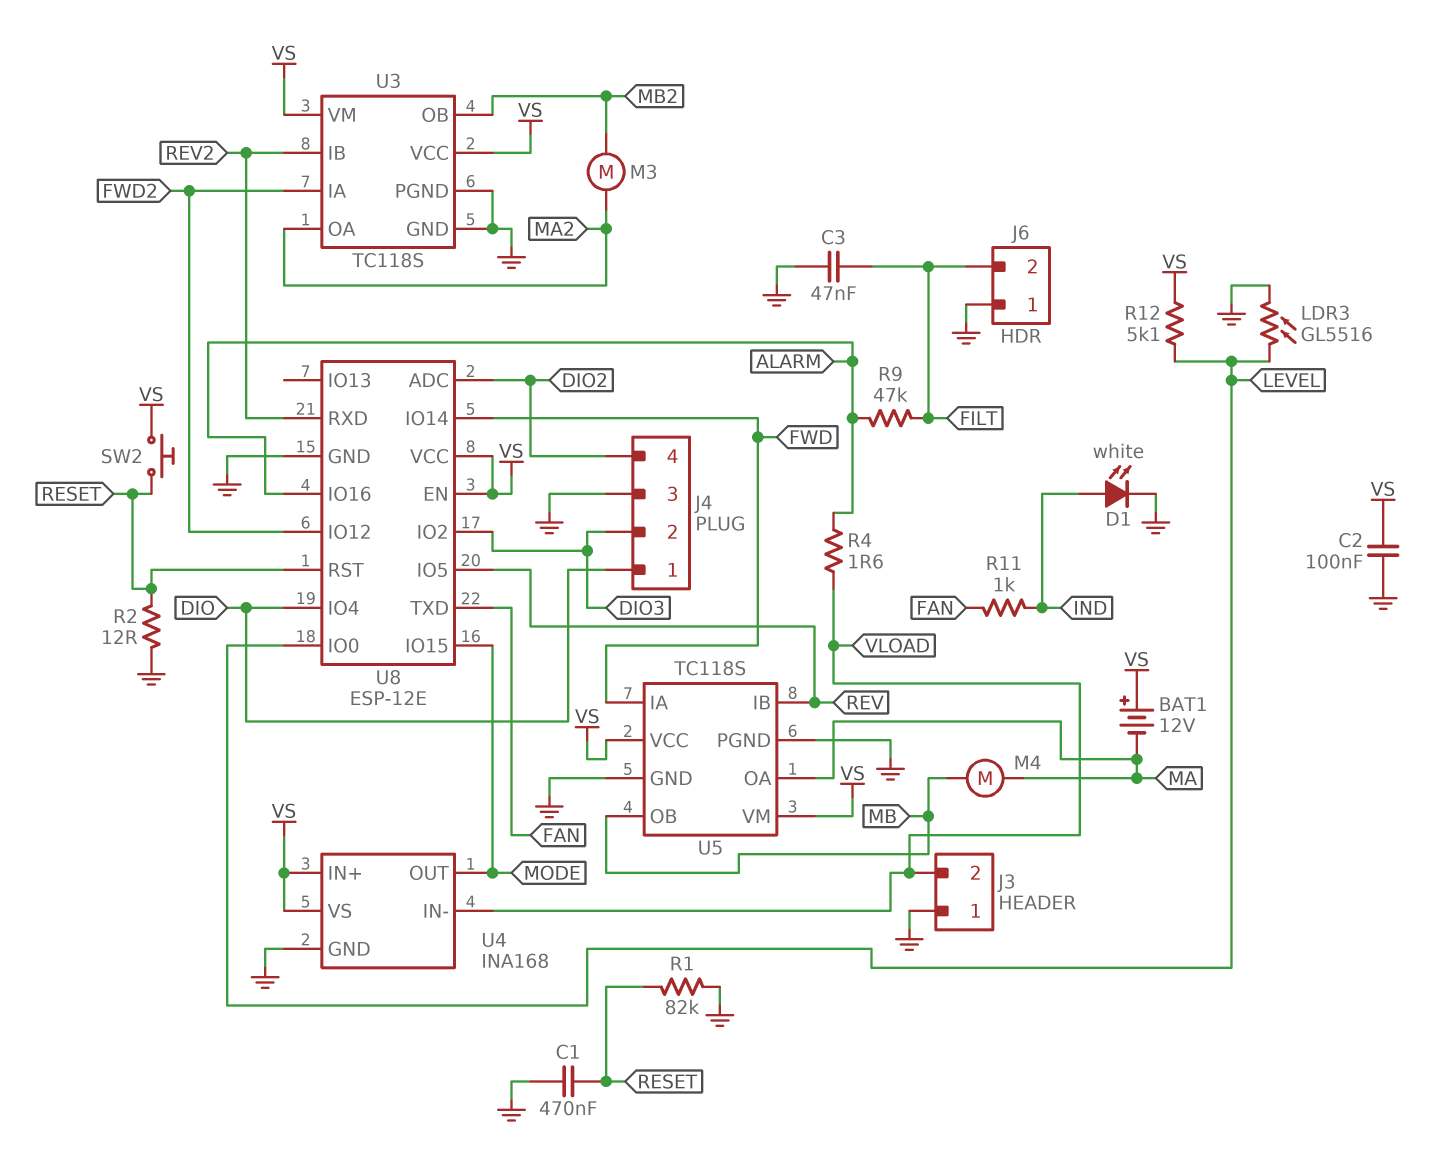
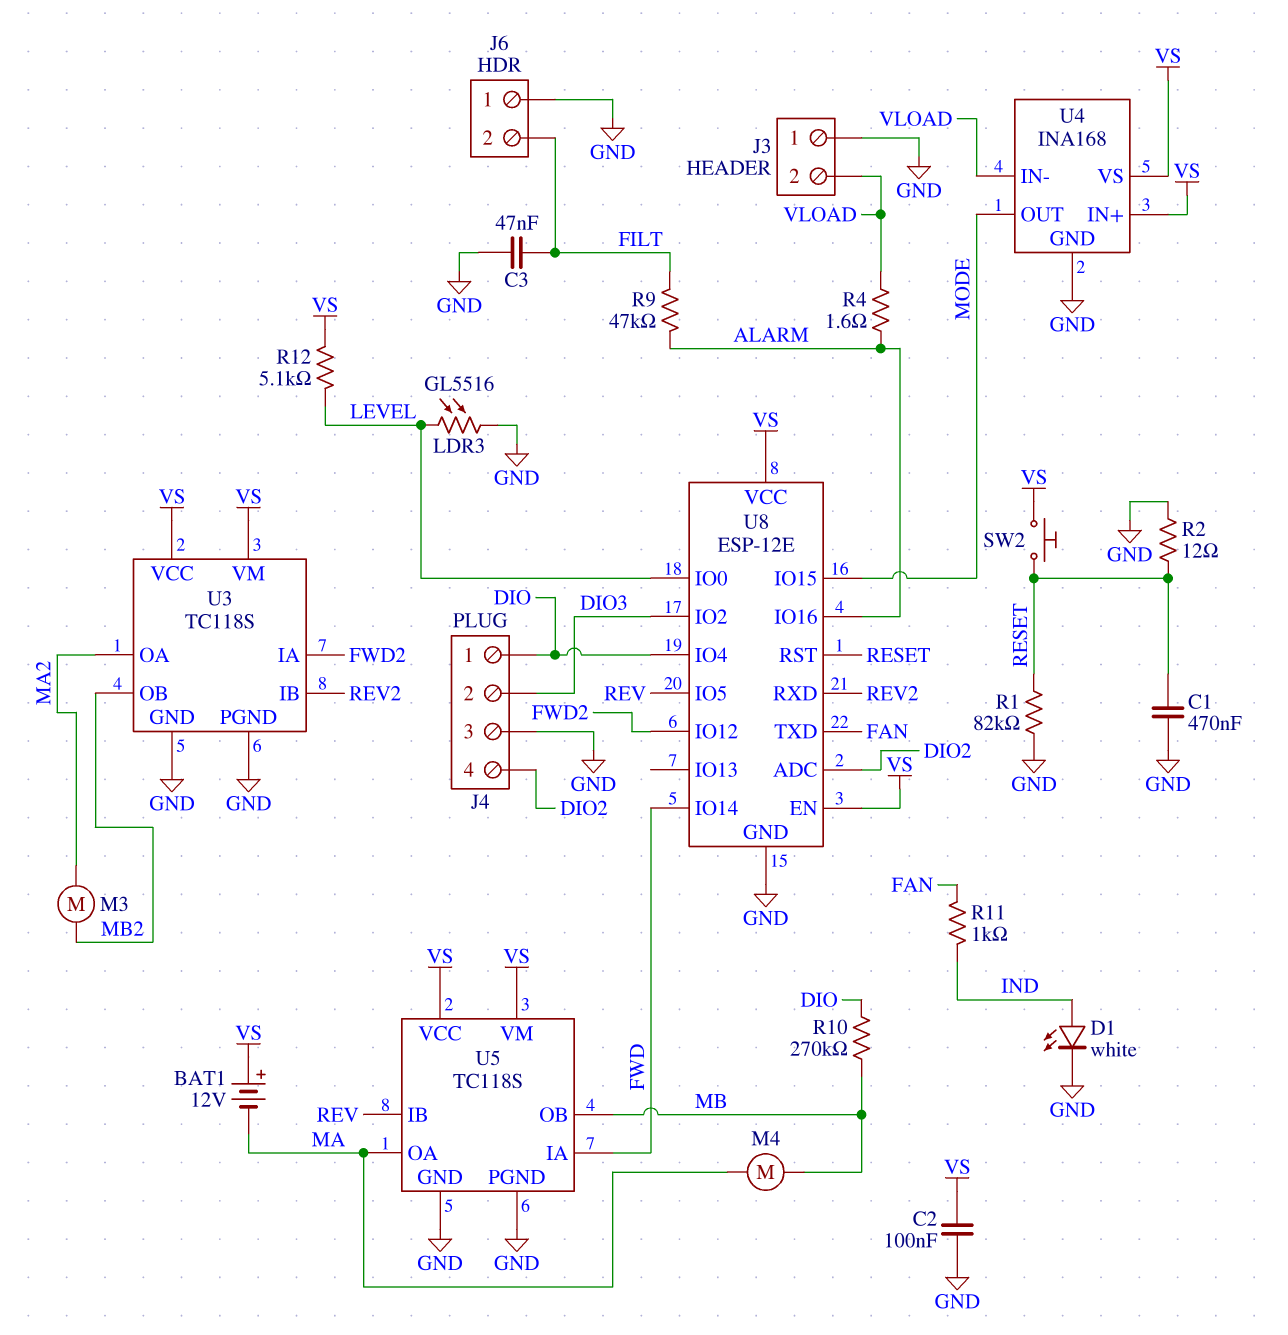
R10: none -> 270k (DIO, MB)

